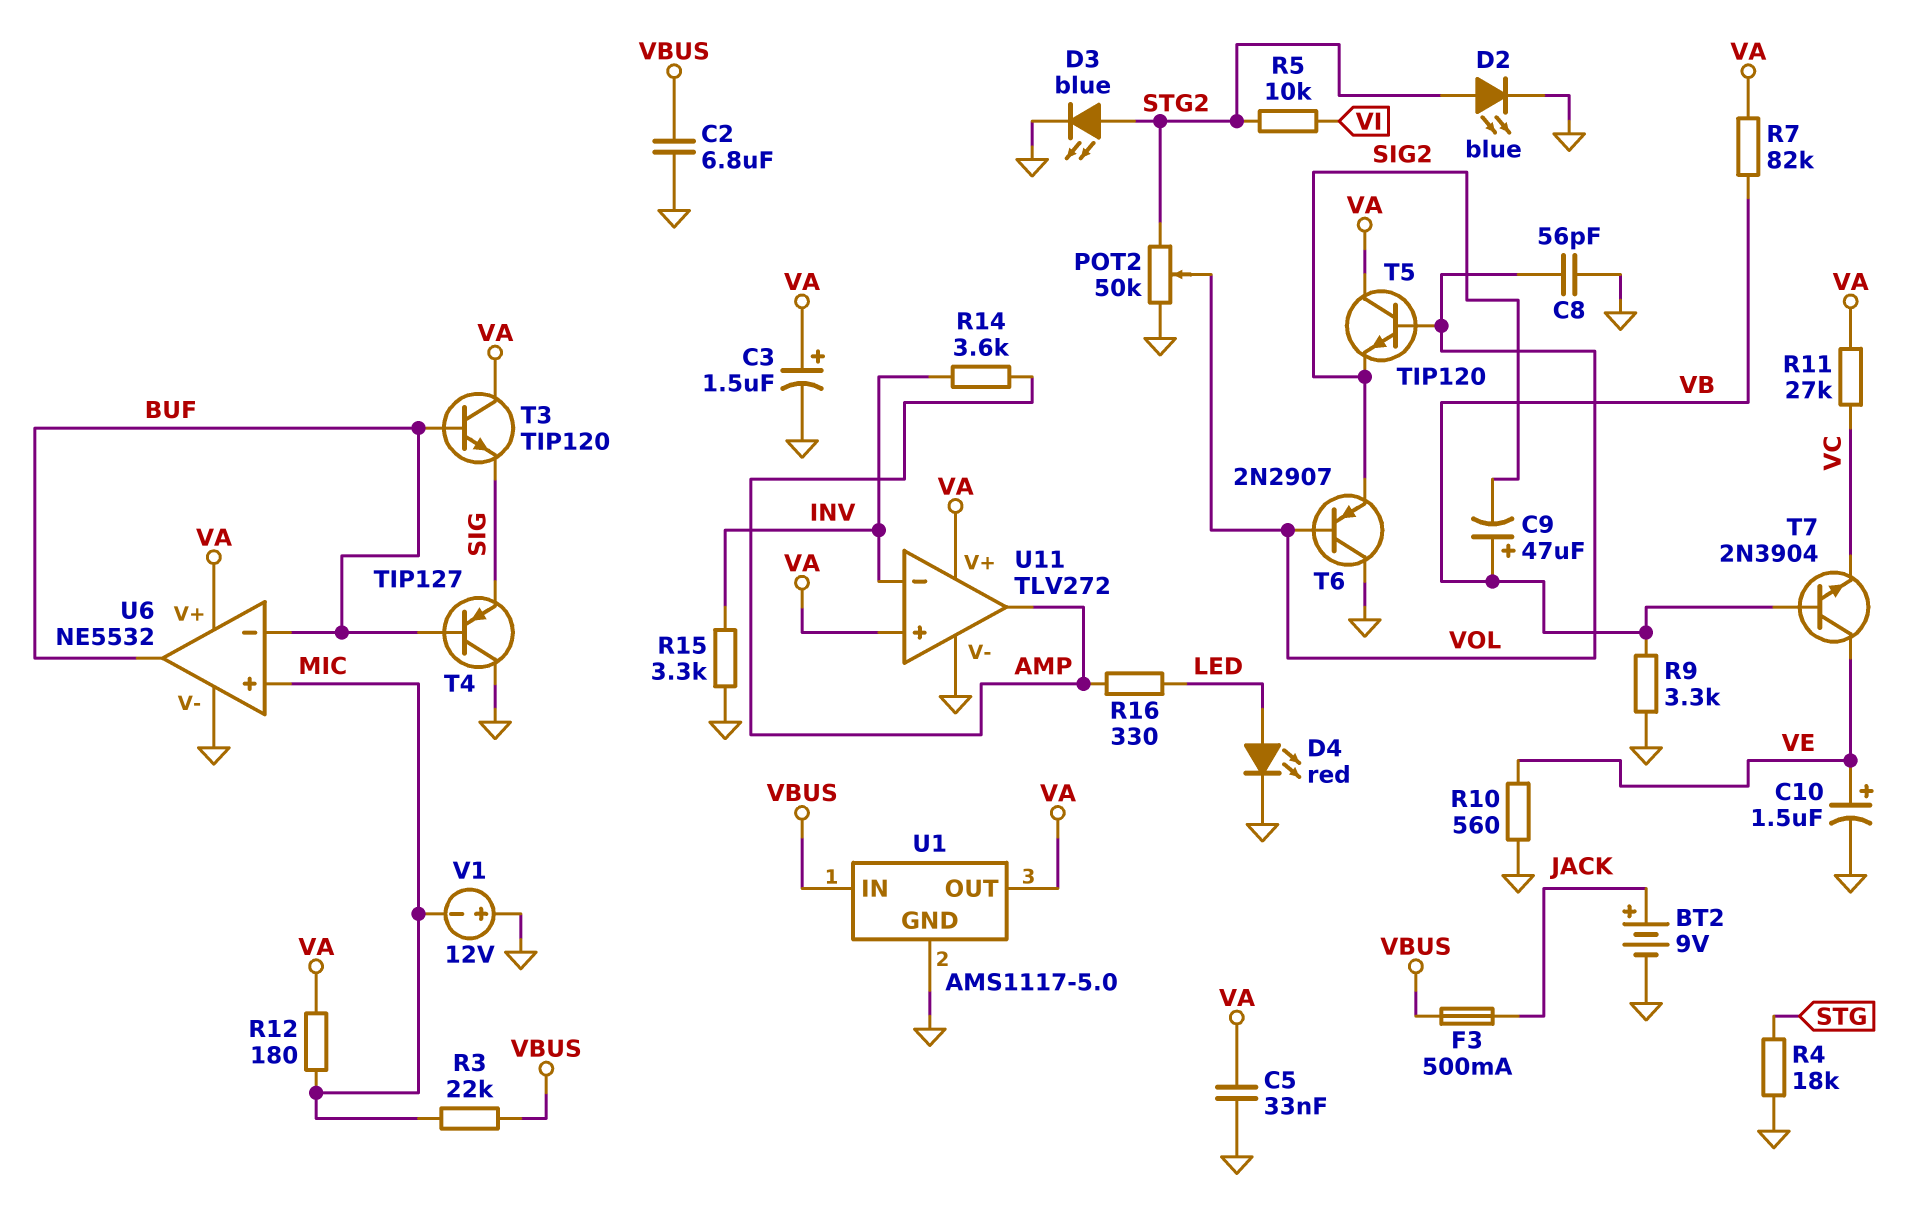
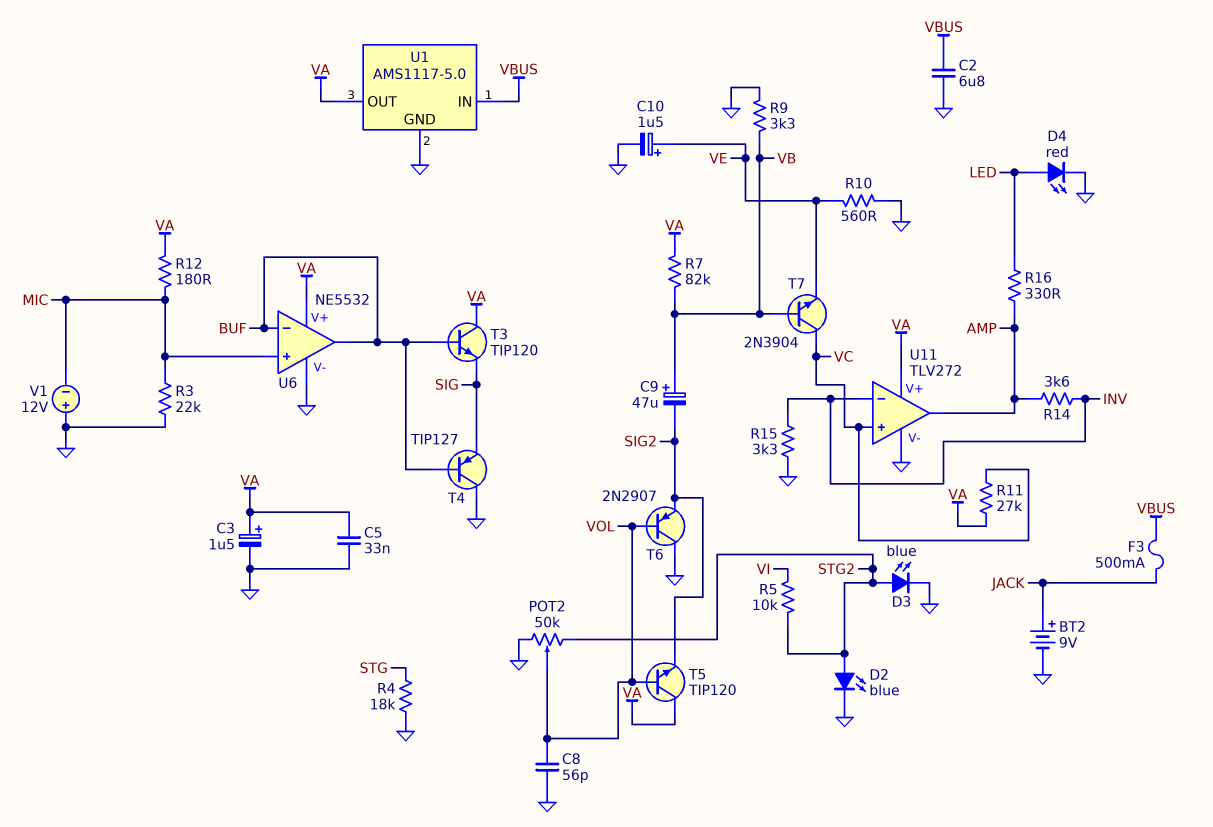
R3: 22k (MIC, VBUS) -> 22k (GND, MIC)
T7: NPN 2N3904 (B VB, C VE, E VC) -> NPN 2N3904 (B VB, C VC, E VE)
U11 pin in+: VA -> VC

